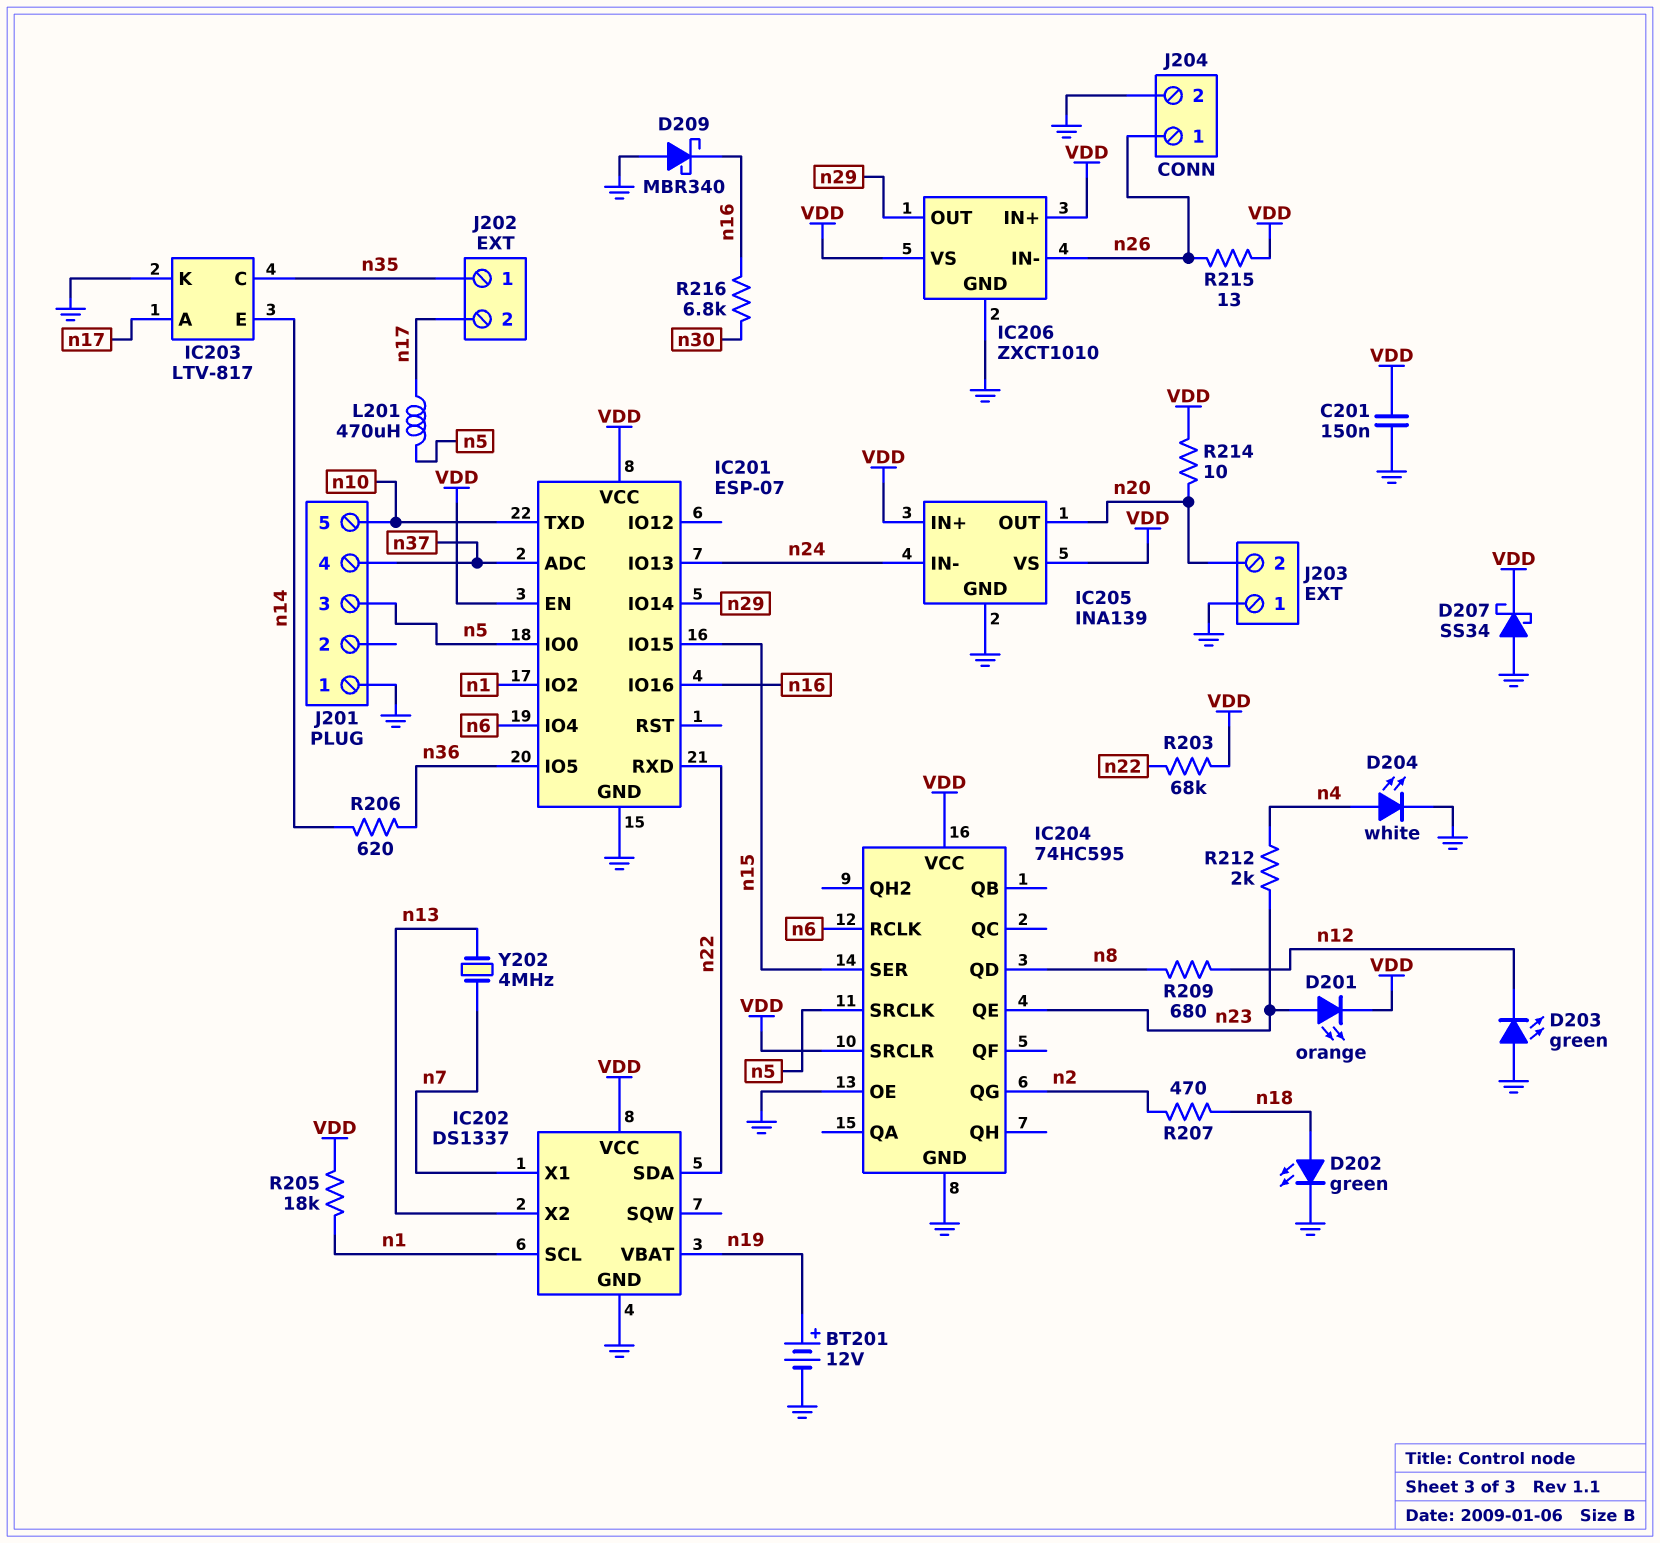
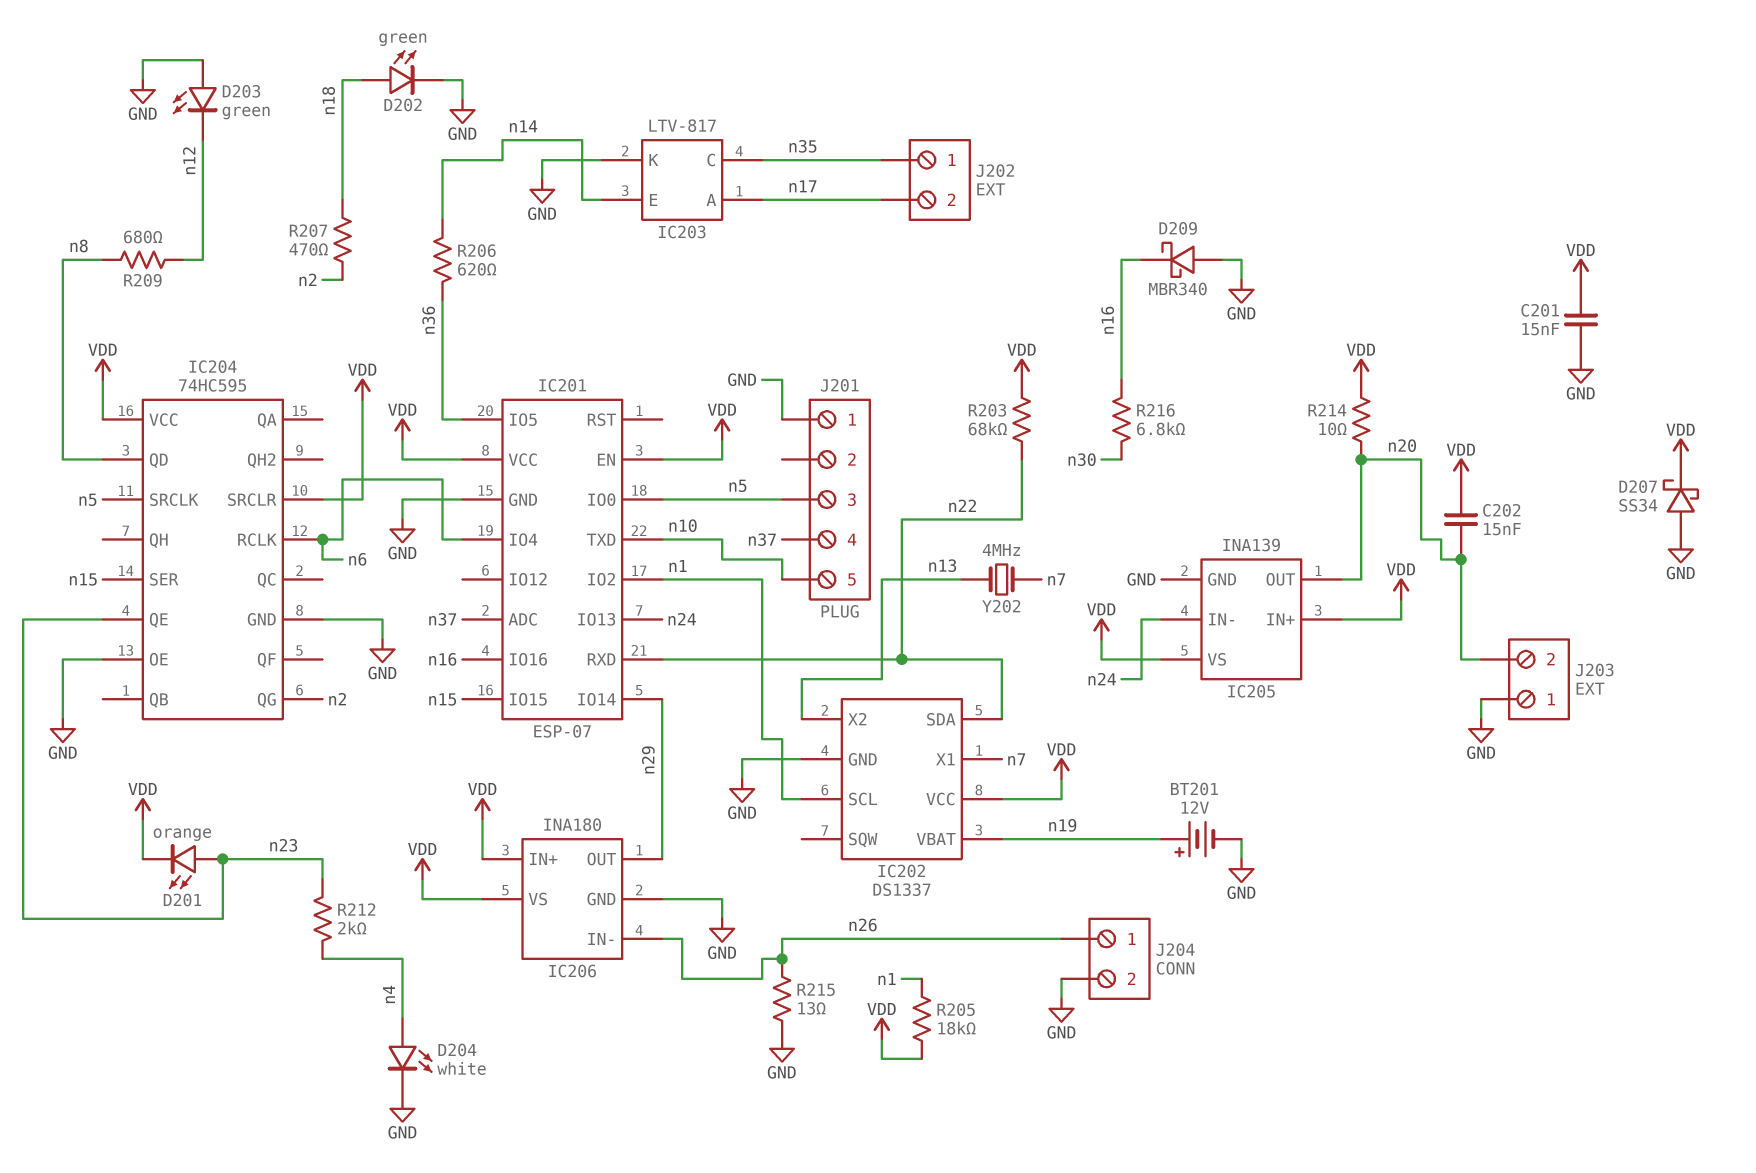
C201: 150nF (GND, VDD) -> 15nF (GND, VDD)
C202: none -> 15nF (VDD, n20)
IC206: ZXCT1010 -> INA180
L201: 470uH (n5, n17) -> none
R215: 13 (VDD, n26) -> 13 (GND, n26)

